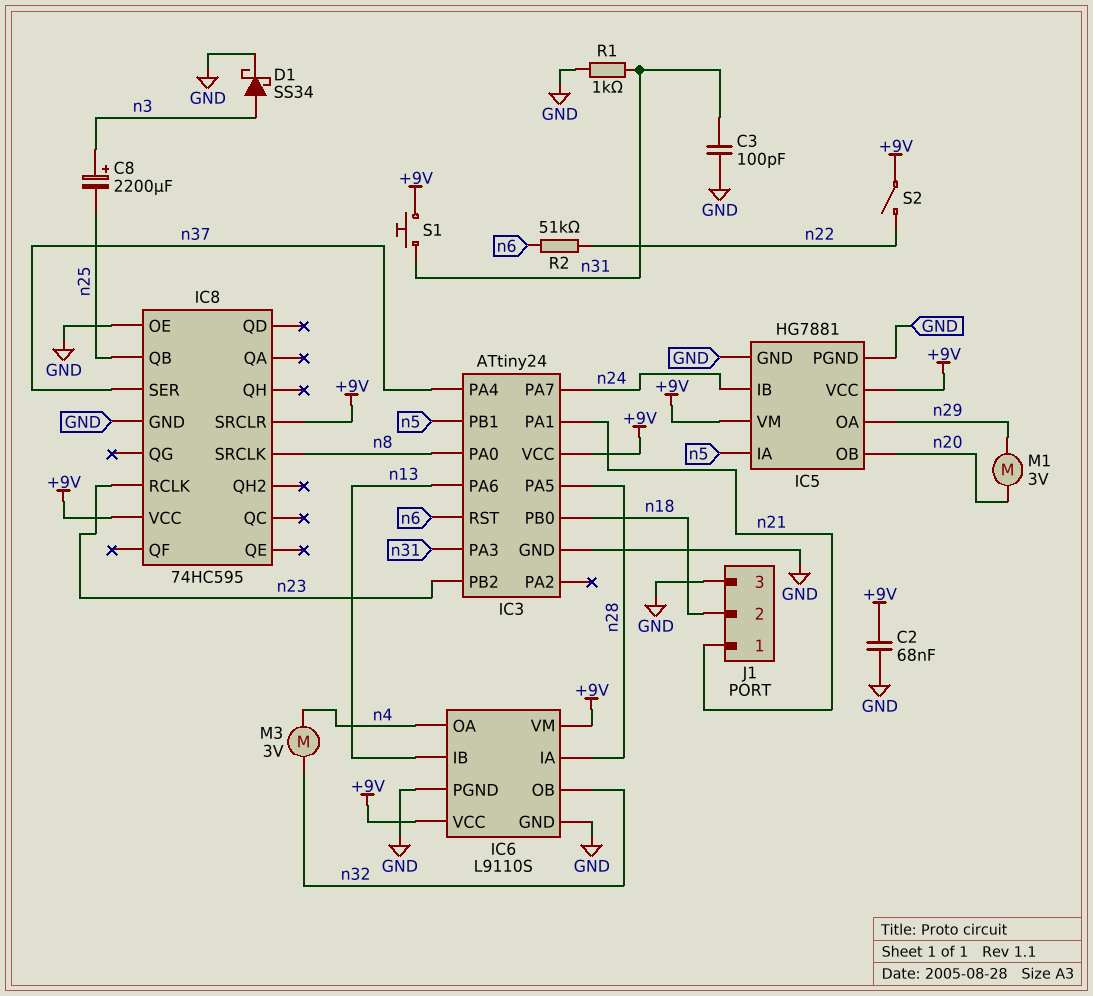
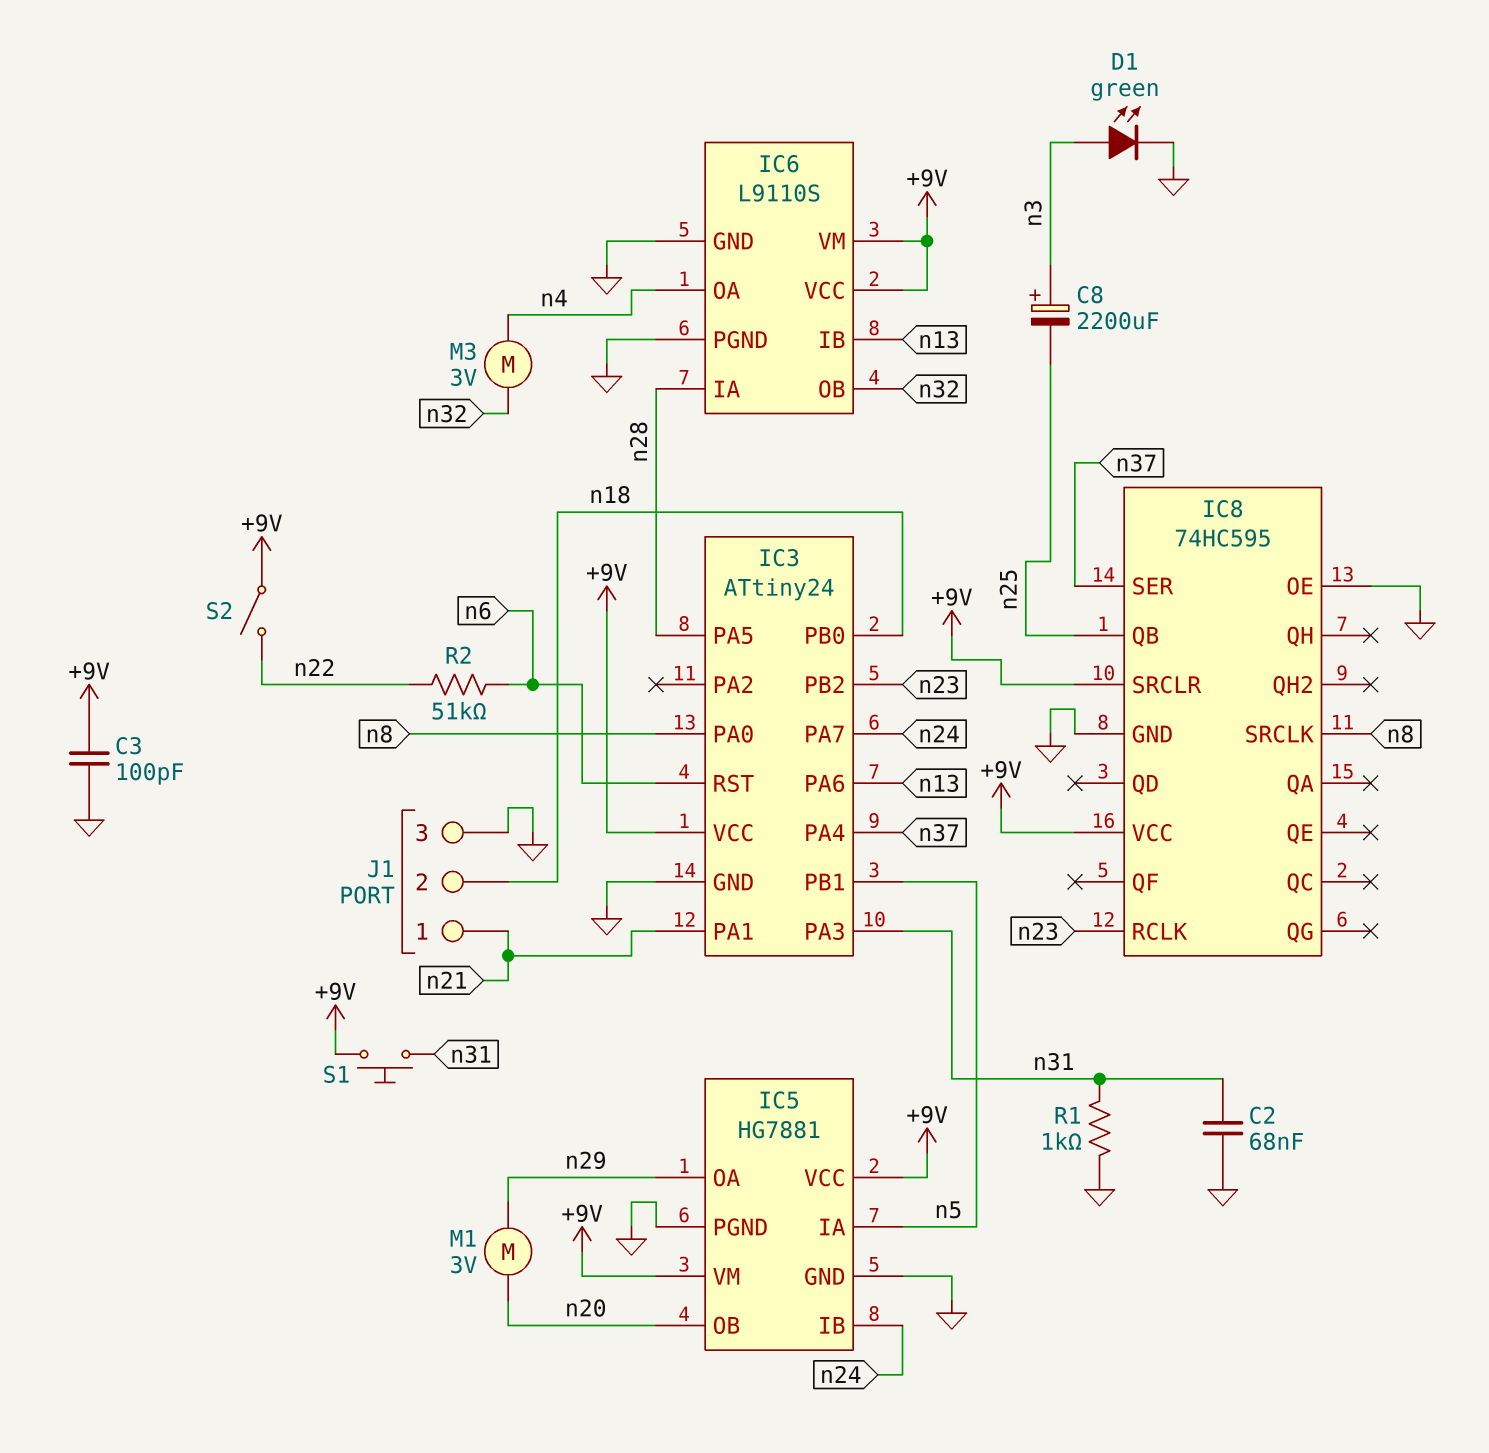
C2: 68nF (+9V, GND) -> 68nF (GND, n31)
C3: 100pF (GND, n31) -> 100pF (+9V, GND)
D1: schottky SS34 (A n3, K GND) -> LED green (A n3, K GND)

